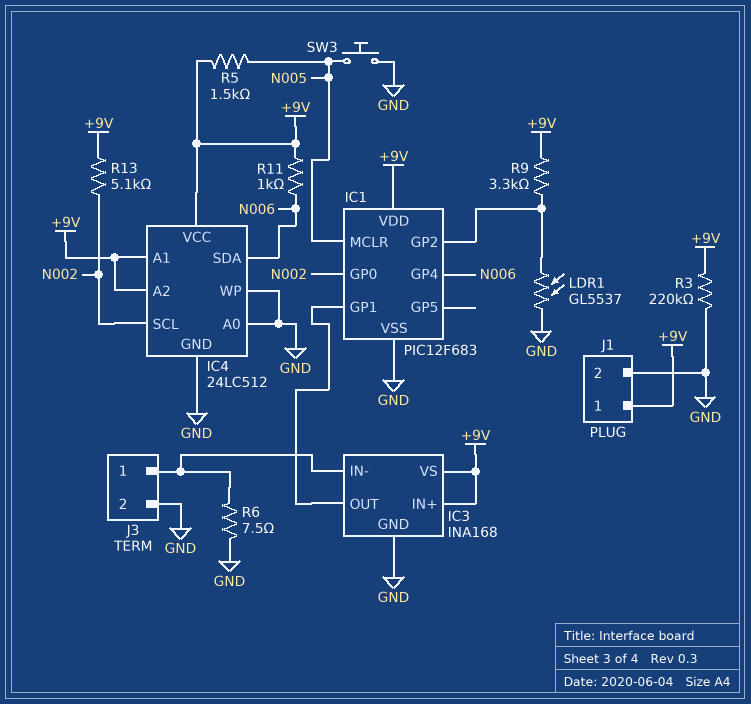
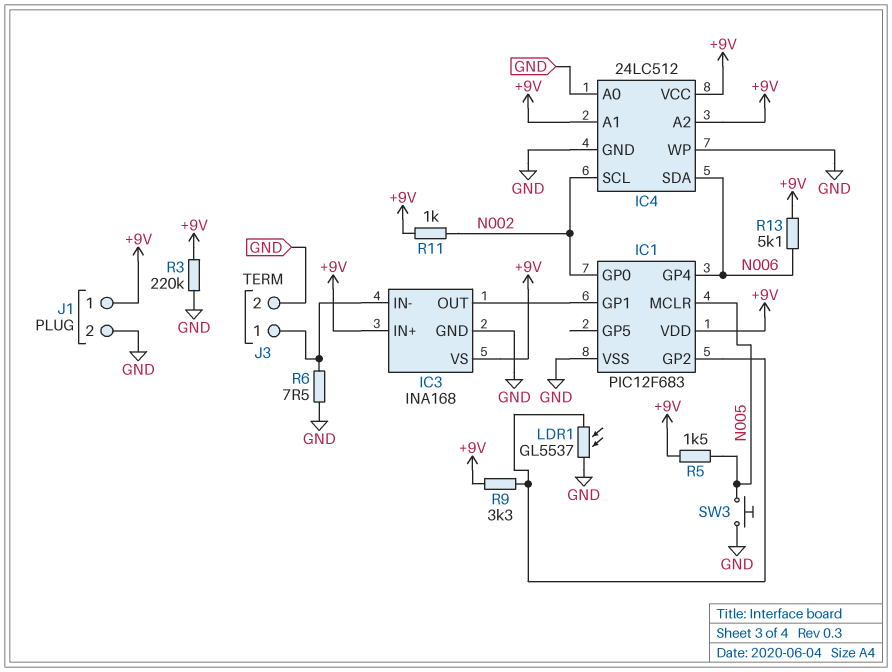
R11: 1k (+9V, N006) -> 1k (+9V, N002)
R13: 5.1k (+9V, N002) -> 5.1k (+9V, N006)

